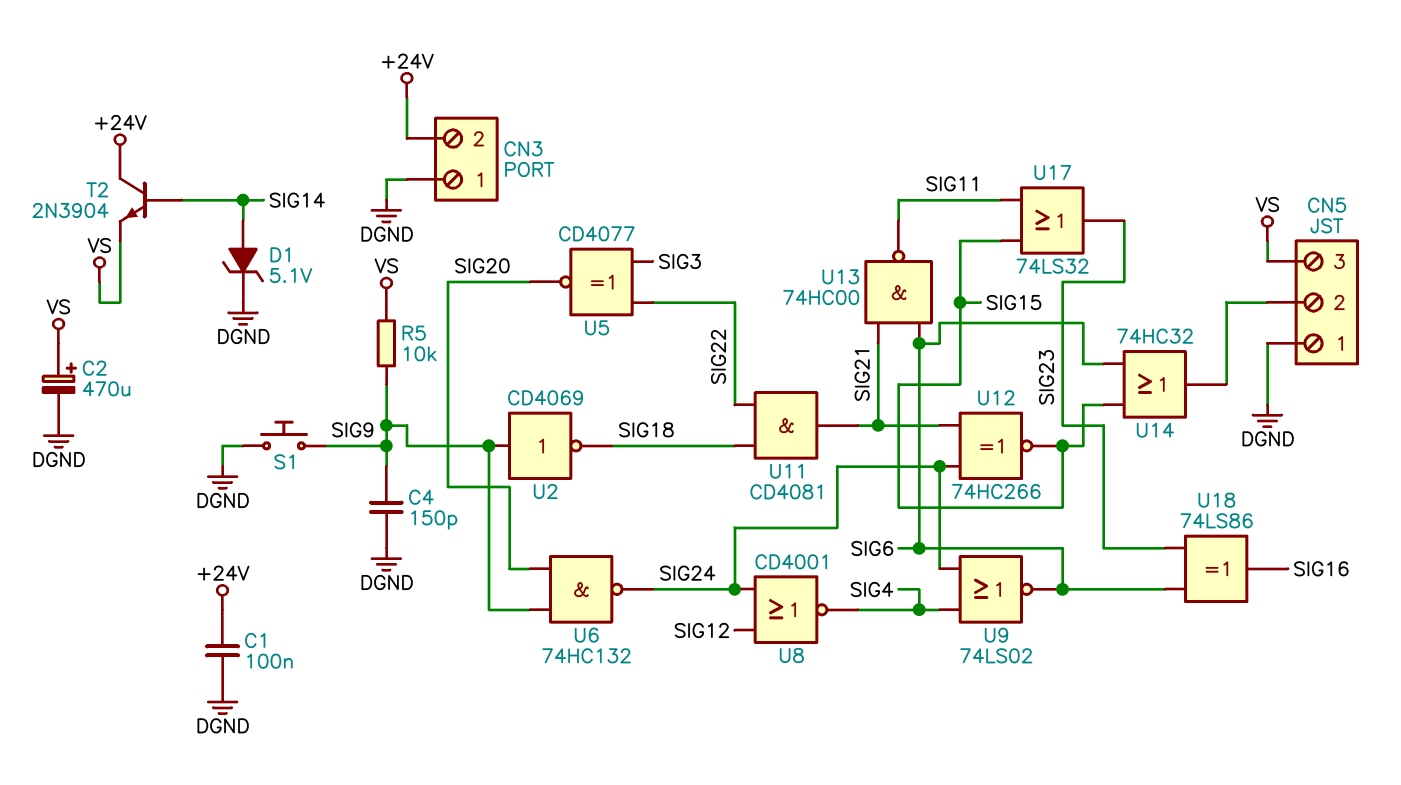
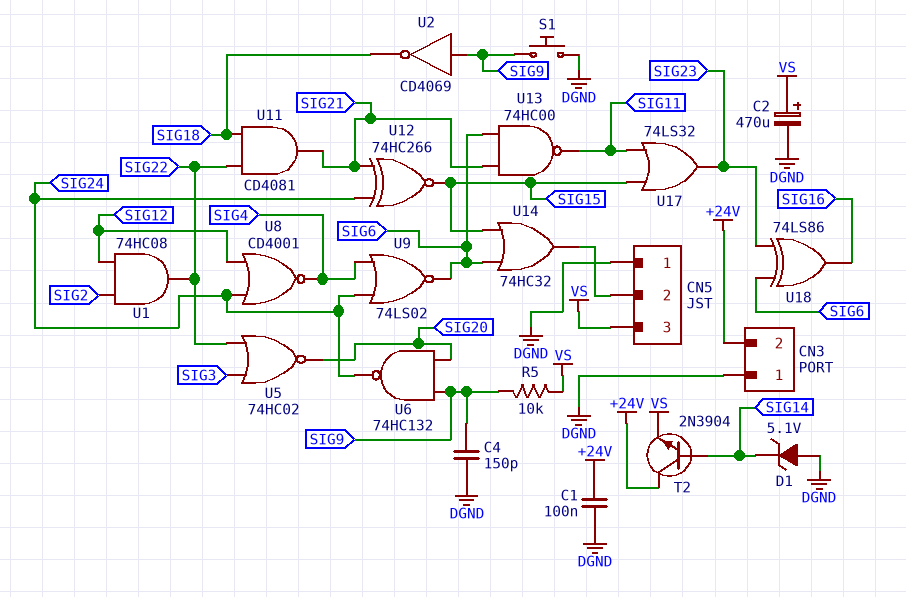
D1: zener 5.1V (A SIG14, K DGND) -> zener 5.1V (A DGND, K SIG14)
U1: none -> AND 74HC08 (in SIG2, in SIG12, out SIG22)
U5: XNOR CD4077 (in SIG3, in SIG22, out SIG20) -> NOR 74HC02 (in SIG3, in SIG22, out SIG20)

